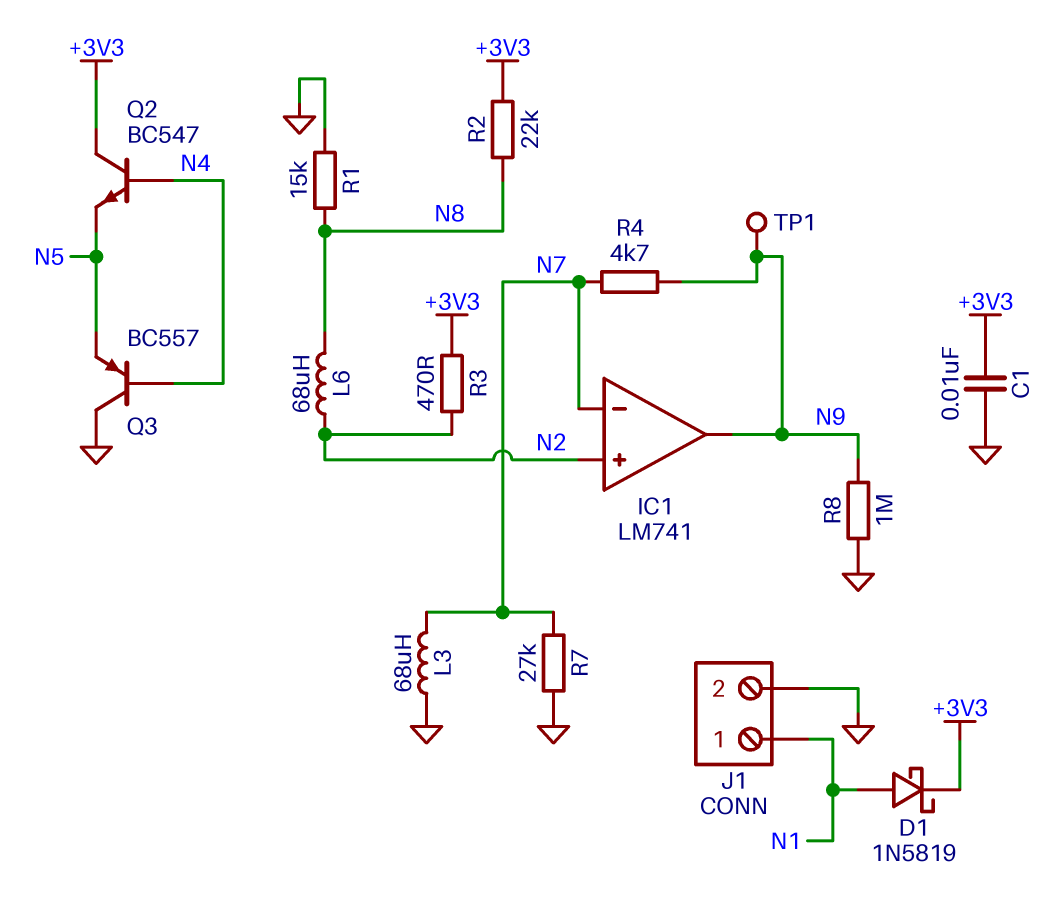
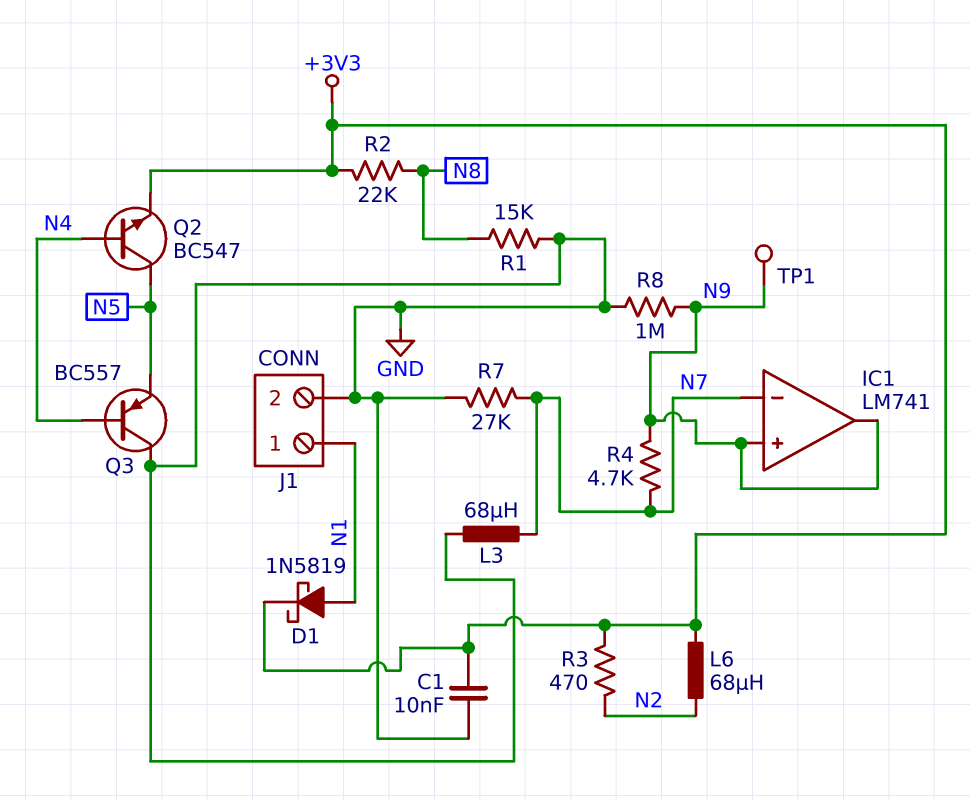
IC1 pin in+: N2 -> N9
L6: 68uH (N2, N8) -> 68uH (+3V3, N2)
Q2: NPN BC547 (B N4, C +3V3, E N5) -> NPN BC547 (B N4, C N5, E +3V3)

